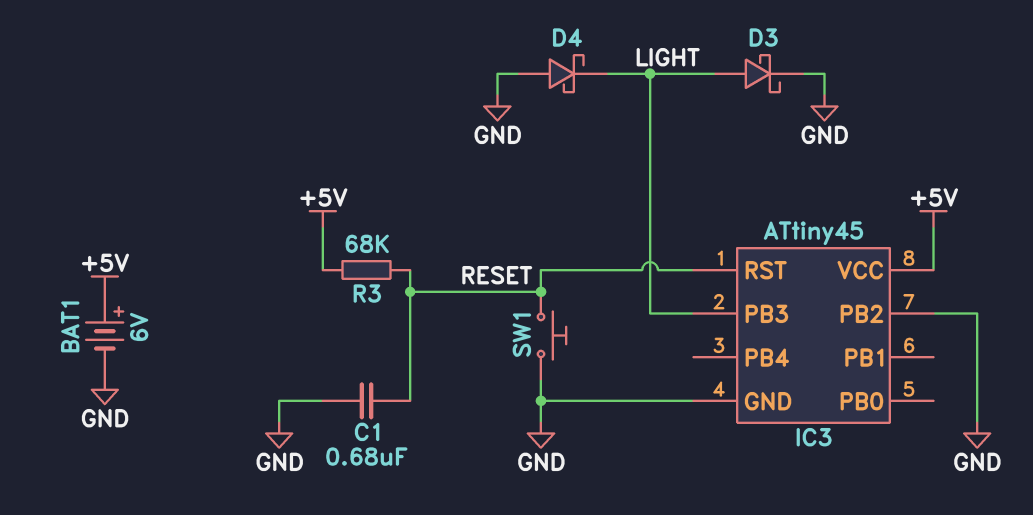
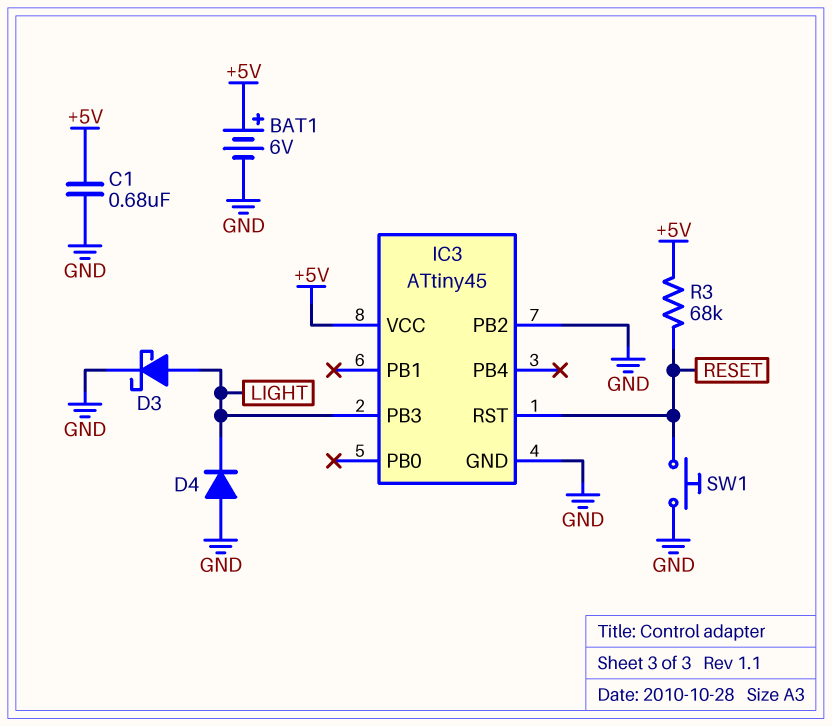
C1: 680nF (GND, RESET) -> 680nF (+5V, GND)
D4: schottky (A GND, K LIGHT) -> diode (A GND, K LIGHT)

